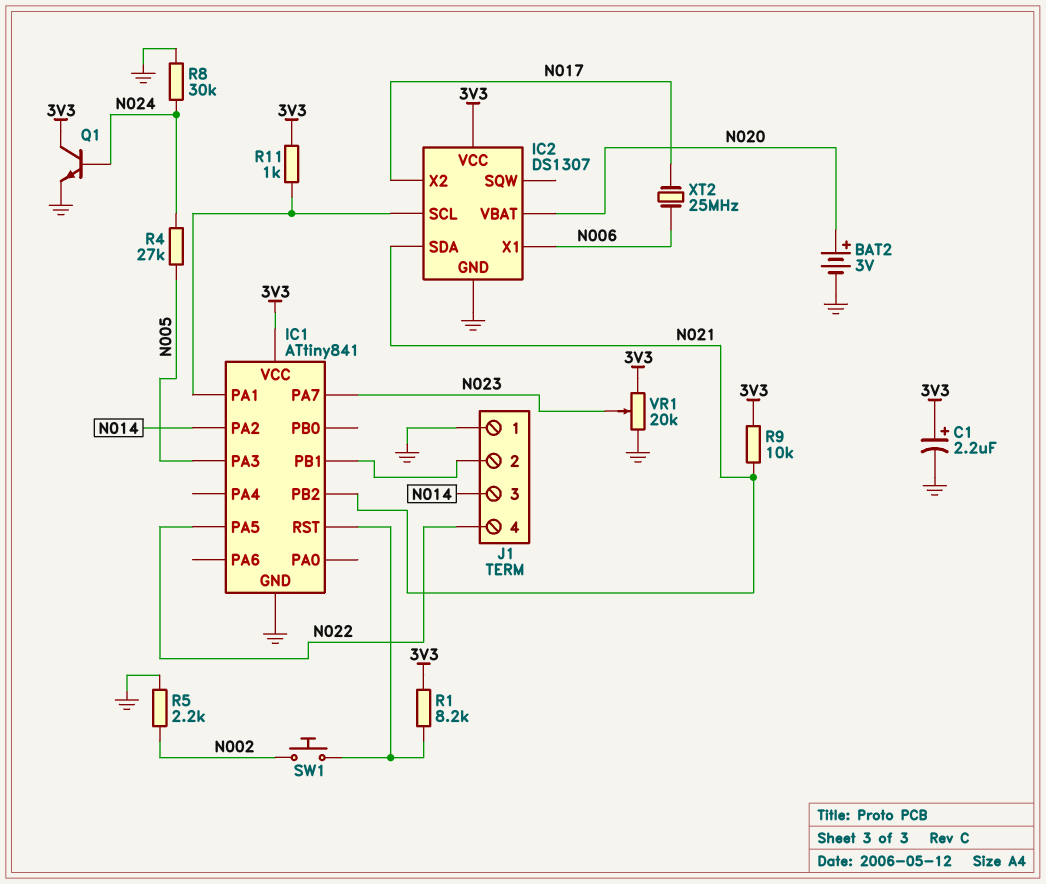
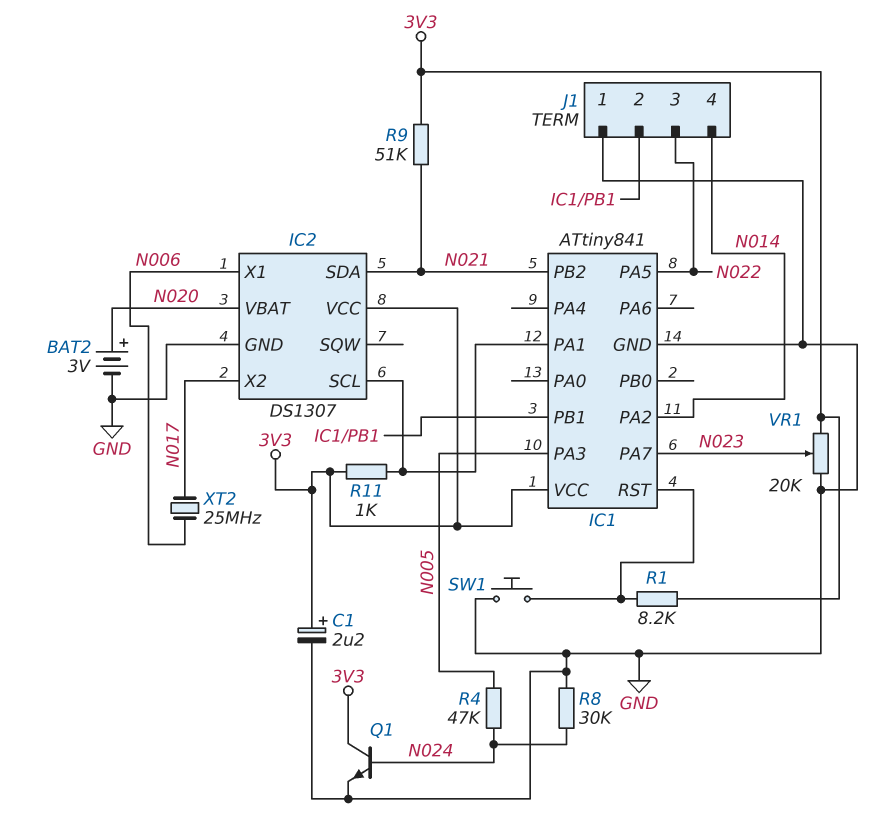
J1 pin 3: N014 -> N022
J1 pin 4: N022 -> N014
R4: 27k (N005, N024) -> 47k (N005, N024)
R5: 2.2k (GND, N002) -> none
R9: 10k (3V3, N021) -> 51k (3V3, N021)
SW1: button (IC1/RST, N002) -> button (GND, IC1/RST)

